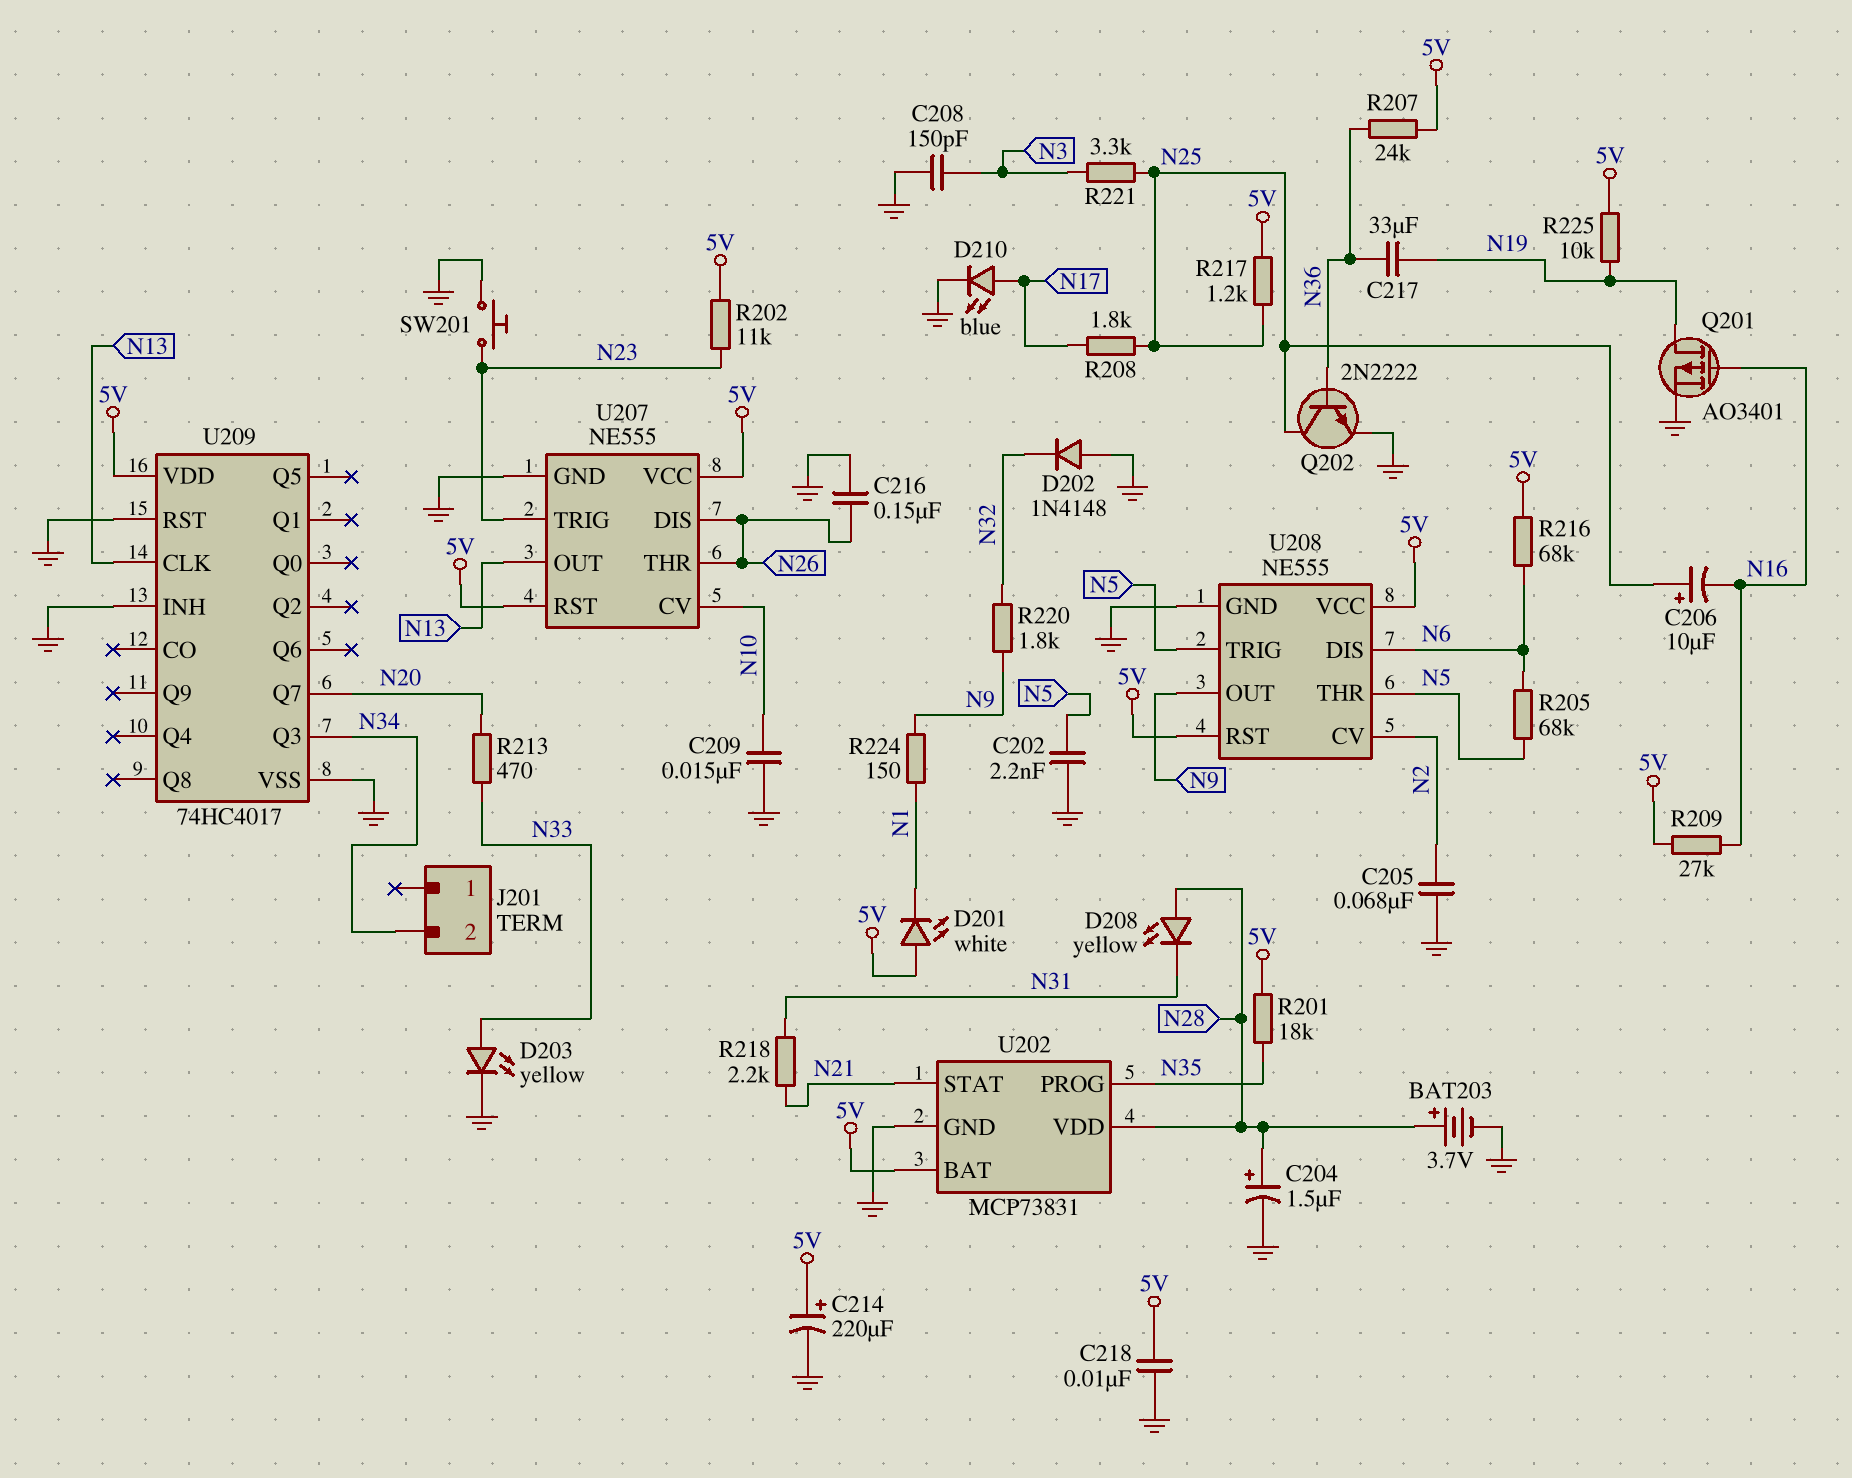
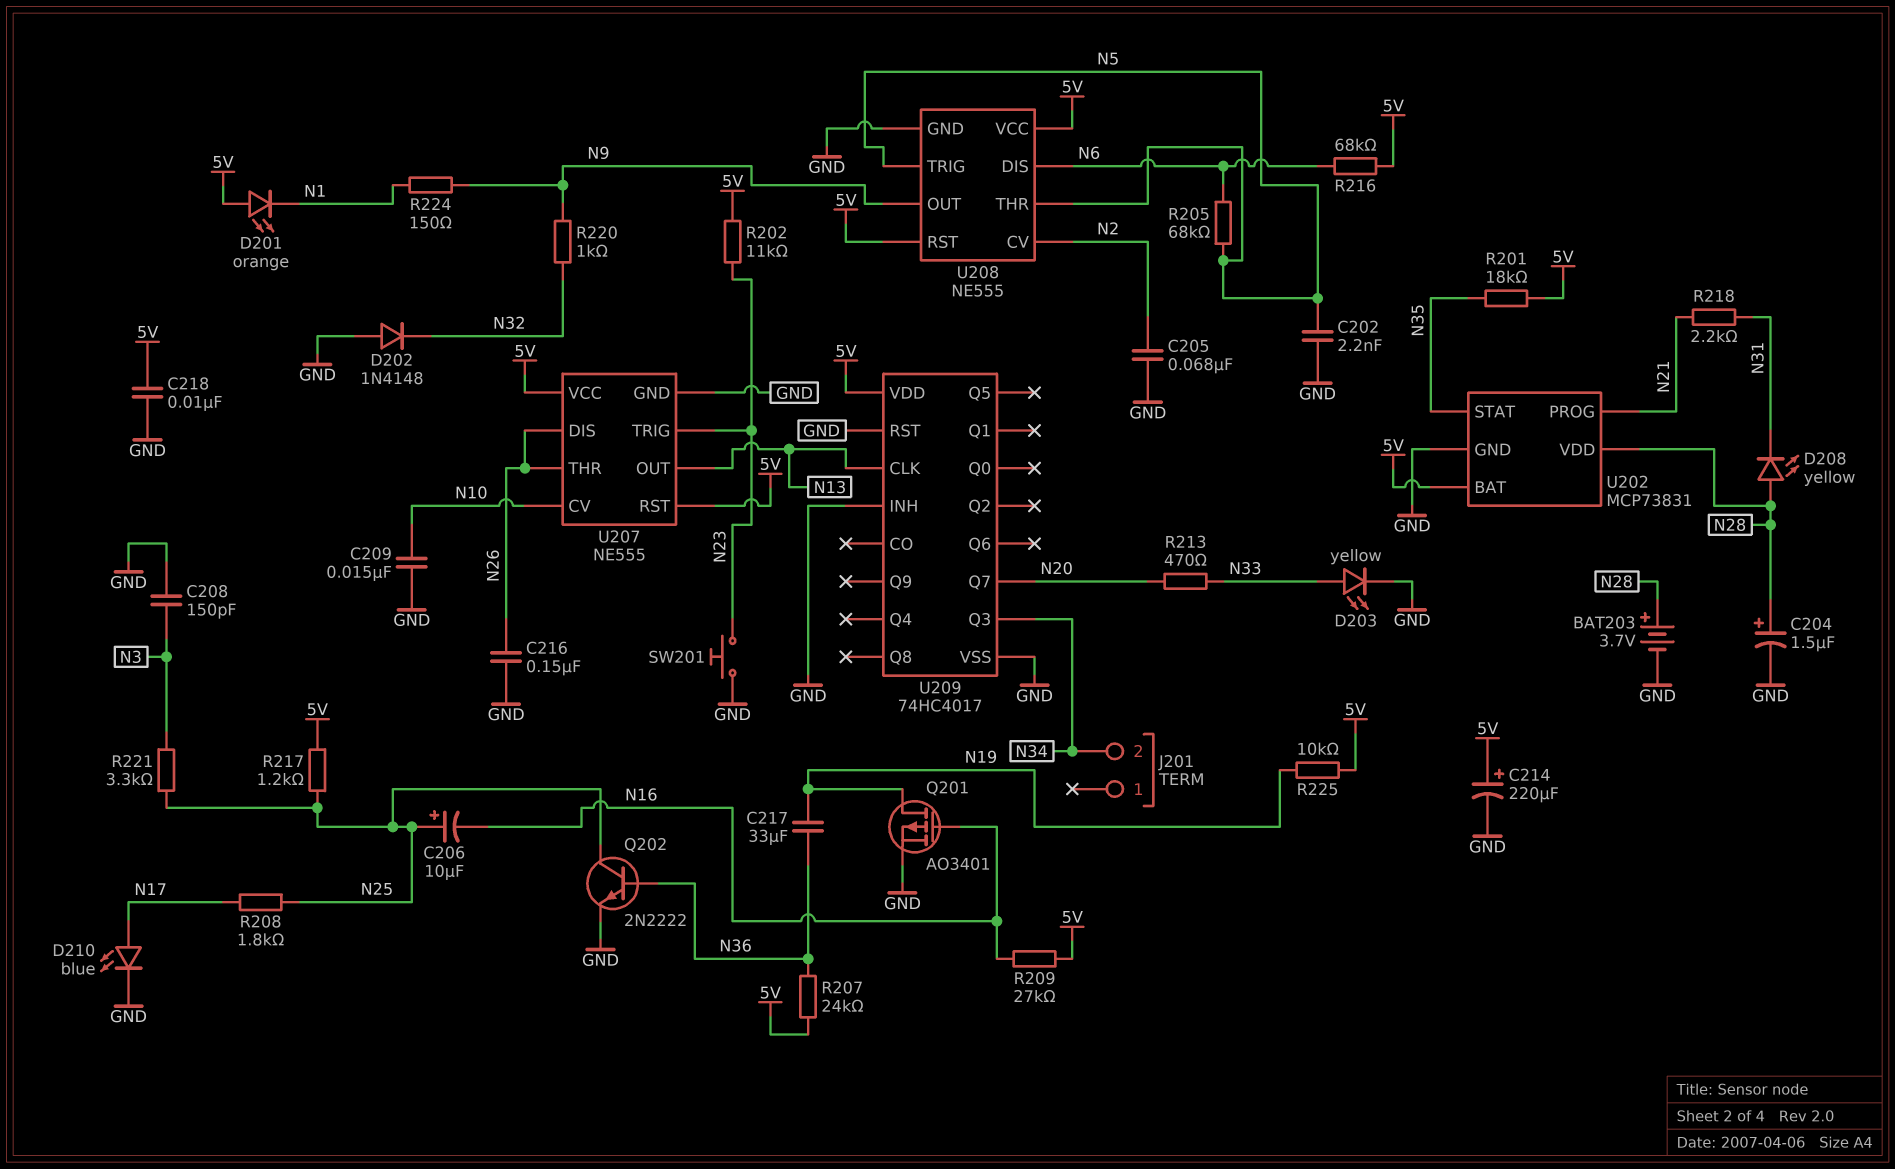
D201: LED white (A 5V, K N1) -> LED orange (A 5V, K N1)
R220: 1.8k (N9, N32) -> 1k (N9, N32)
U202 pin PROG: N35 -> N21
U202 pin STAT: N21 -> N35

